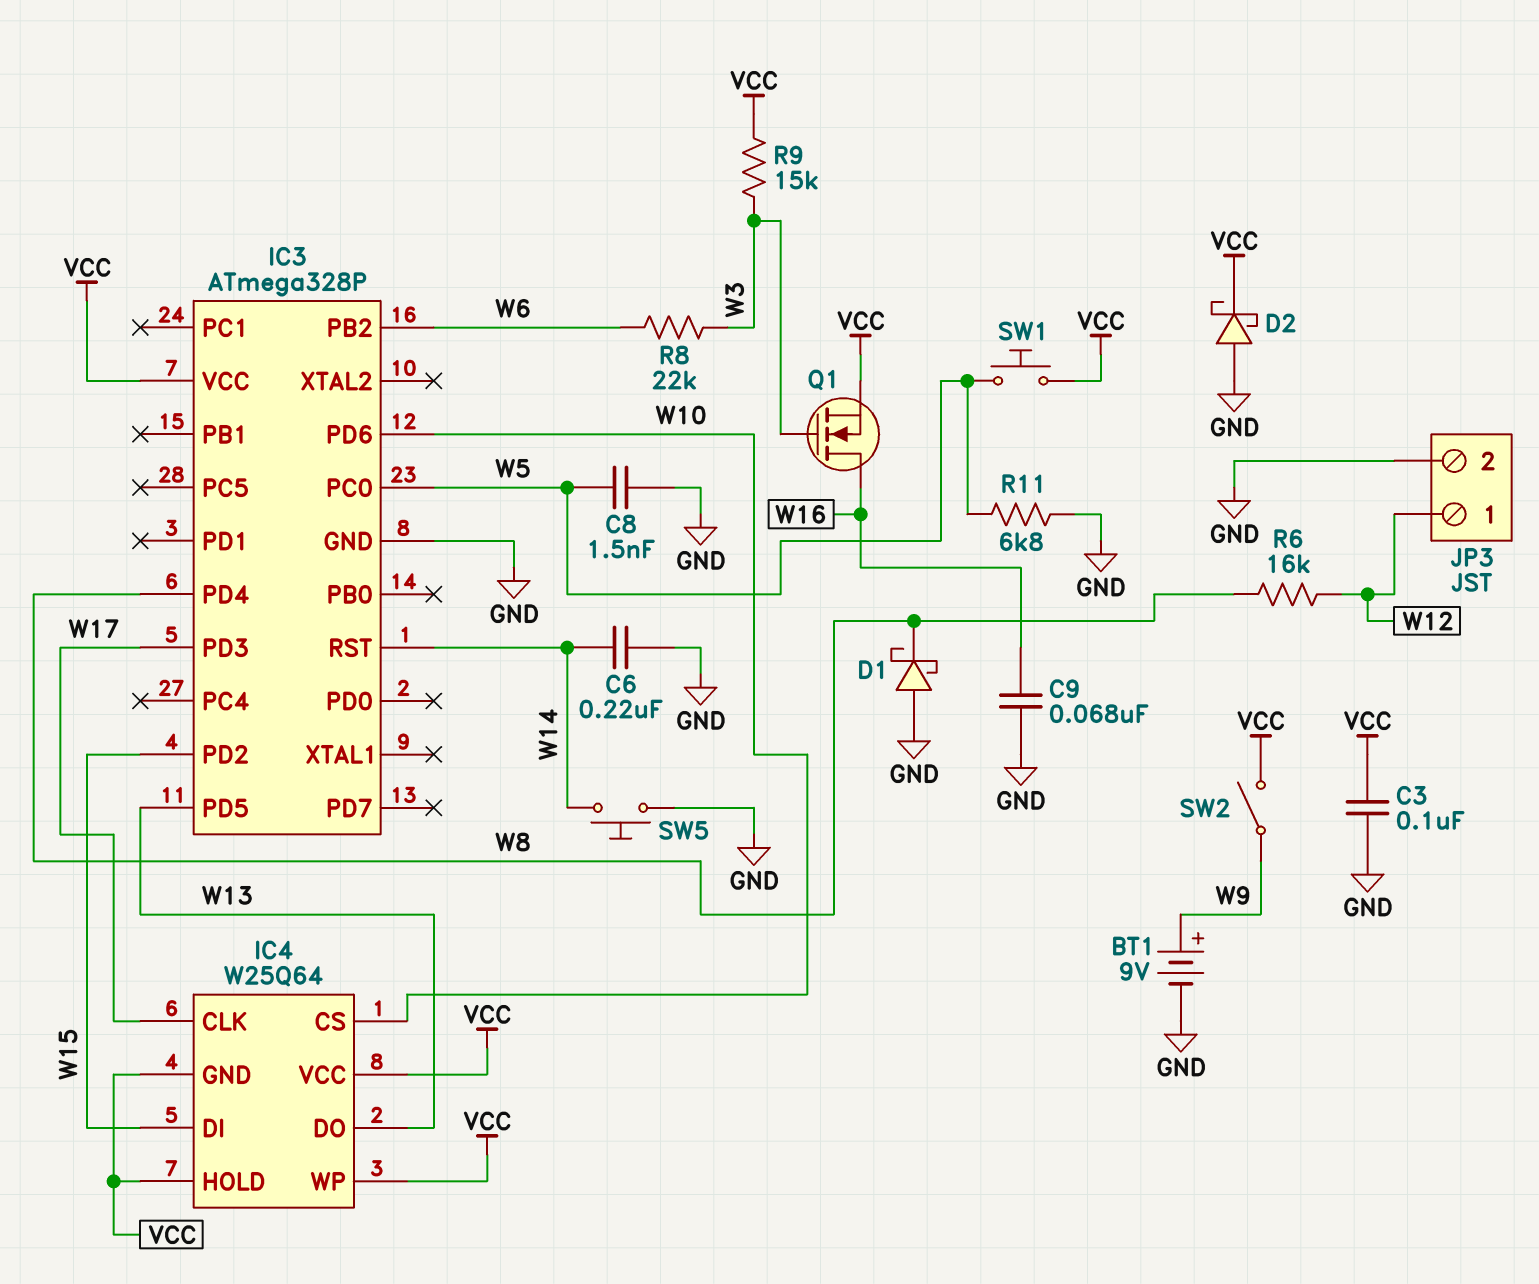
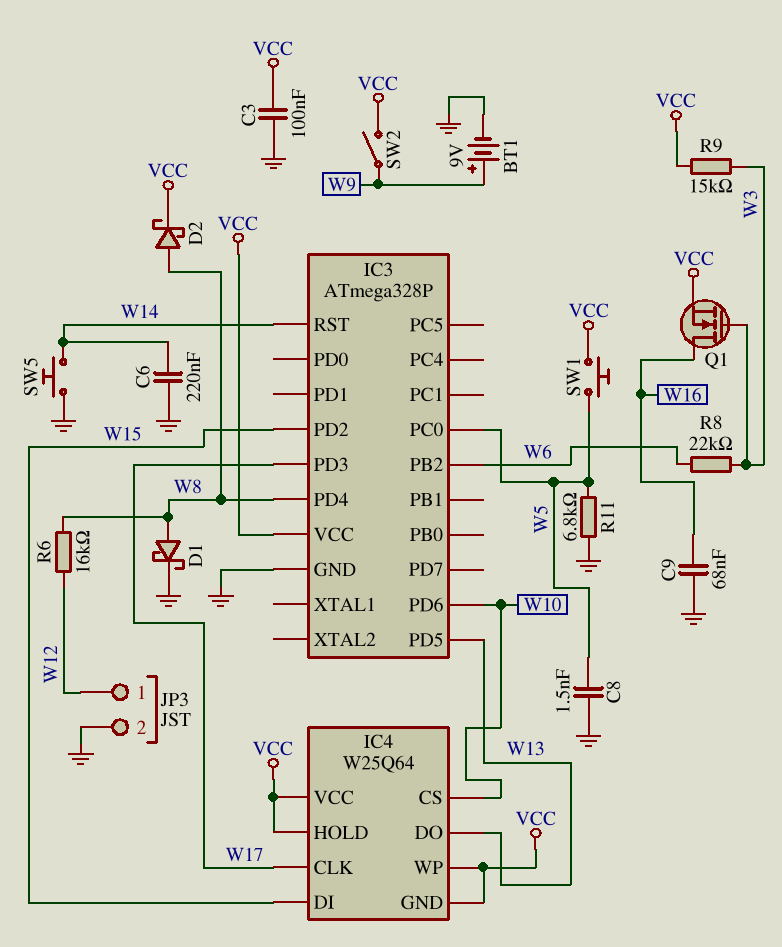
D1: schottky (A GND, K W8) -> schottky (A W8, K GND)
D2: schottky (A GND, K VCC) -> schottky (A W8, K VCC)

